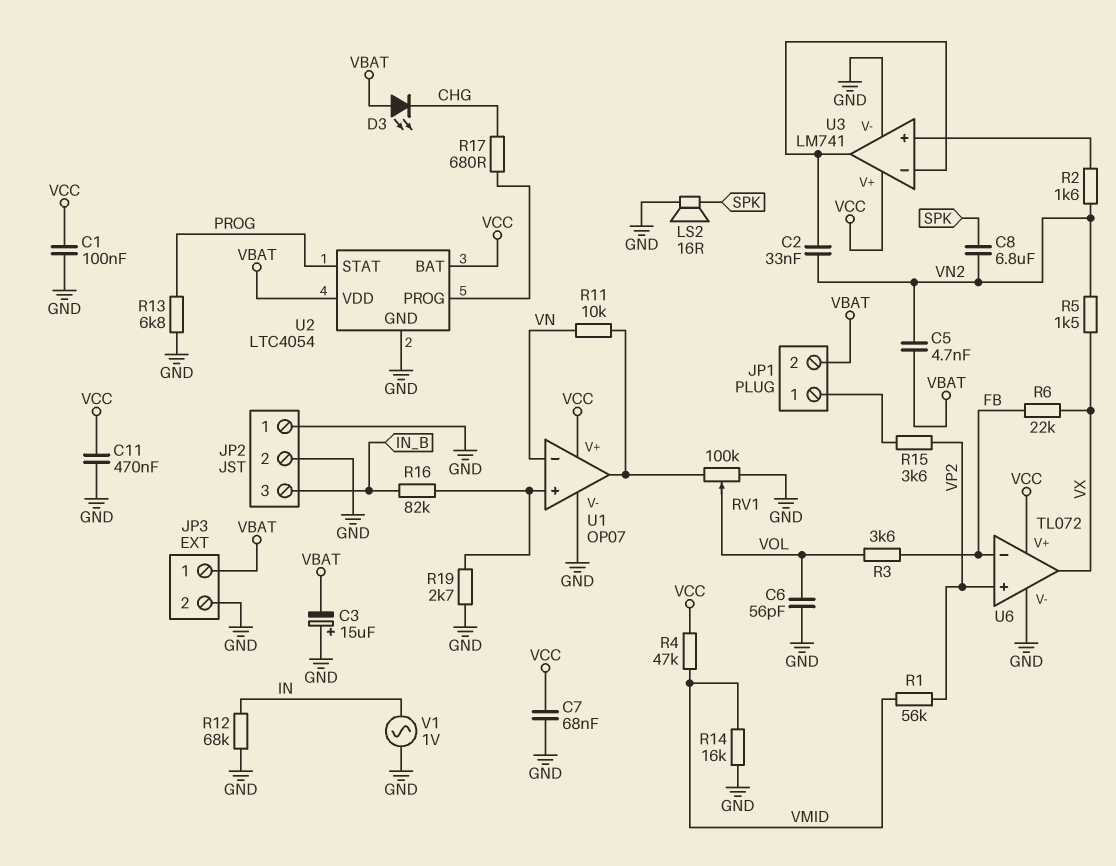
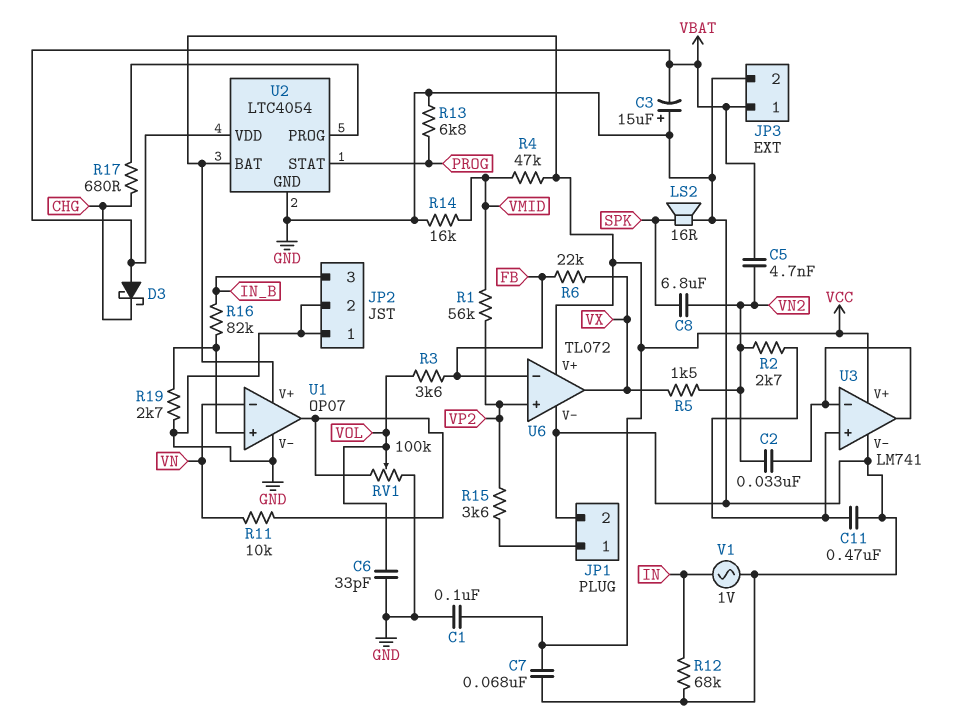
C6: 56pF (GND, VOL) -> 33pF (GND, VOL)
C11: 470nF (GND, VCC) -> 470nF (GND, U3/in+)
D3: LED (A VBAT, K CHG) -> schottky (A VBAT, K CHG)
JP1 pin 2: VBAT -> GND
R2: 1.6k (U3/in+, VN2) -> 2.7k (U3/in+, VN2)

